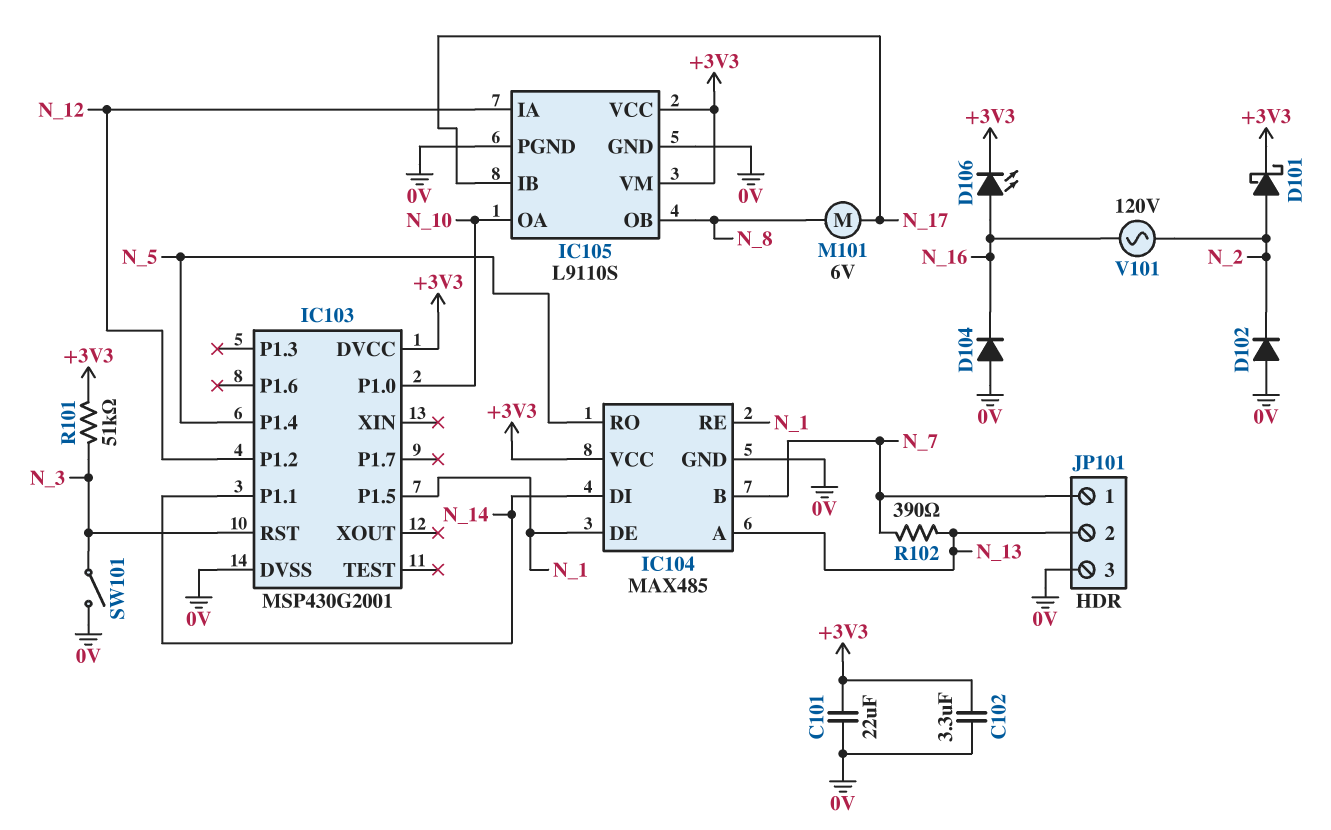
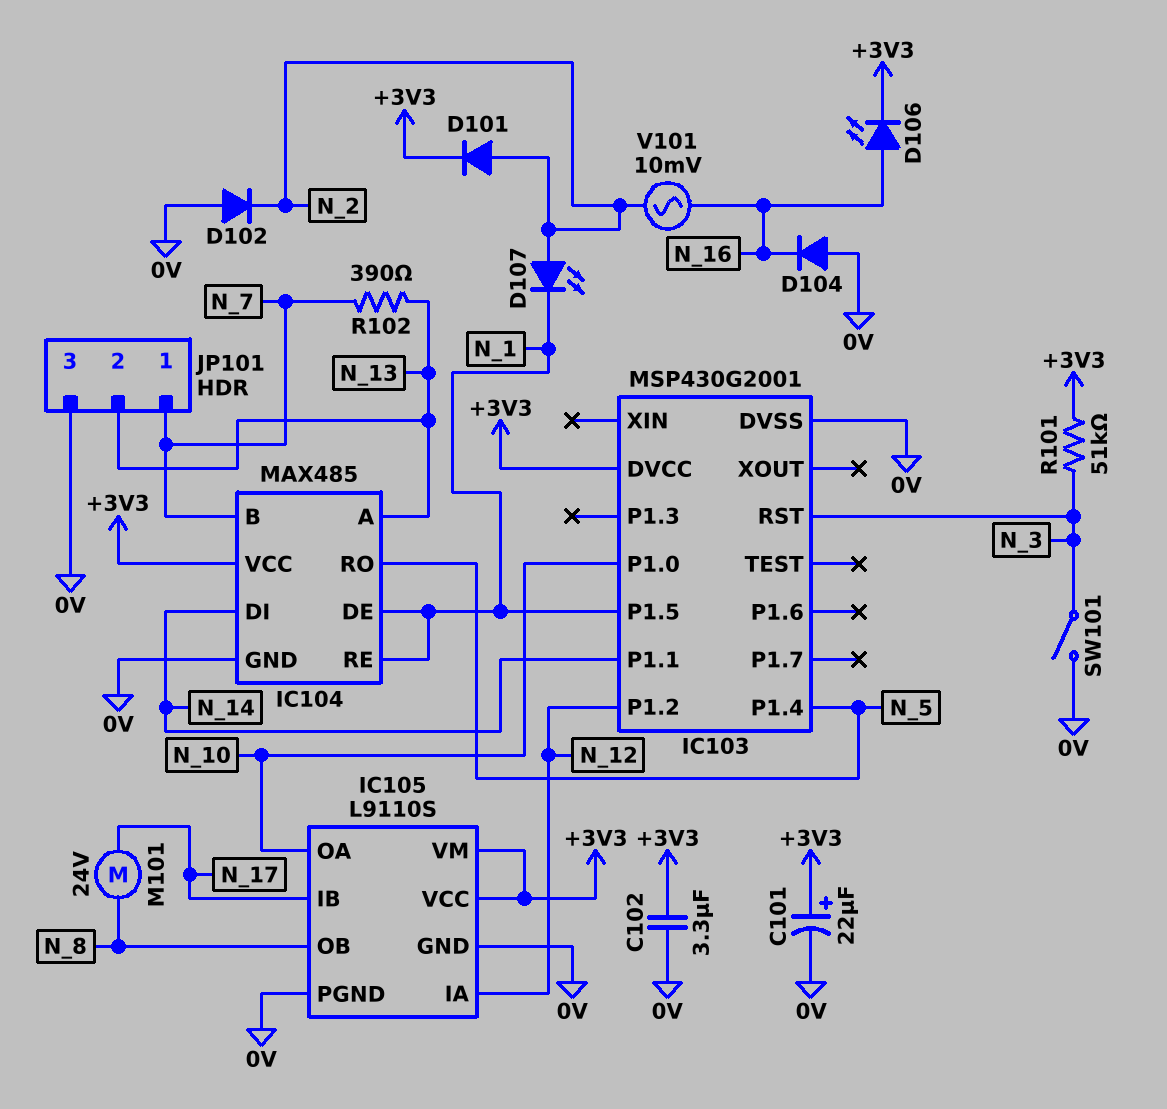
C101: 22uF (+3V3, 0V) -> 22uF (plus +3V3, minus 0V)
D101: schottky (A N_2, K +3V3) -> diode (A N_2, K +3V3)
D107: none -> LED (A N_2, K N_1)
M101: motor 6V (N_8, N_17) -> motor 24V (N_8, N_17)
V101: AC 120V (N_2, N_16) -> AC 10mV (N_2, N_16)

